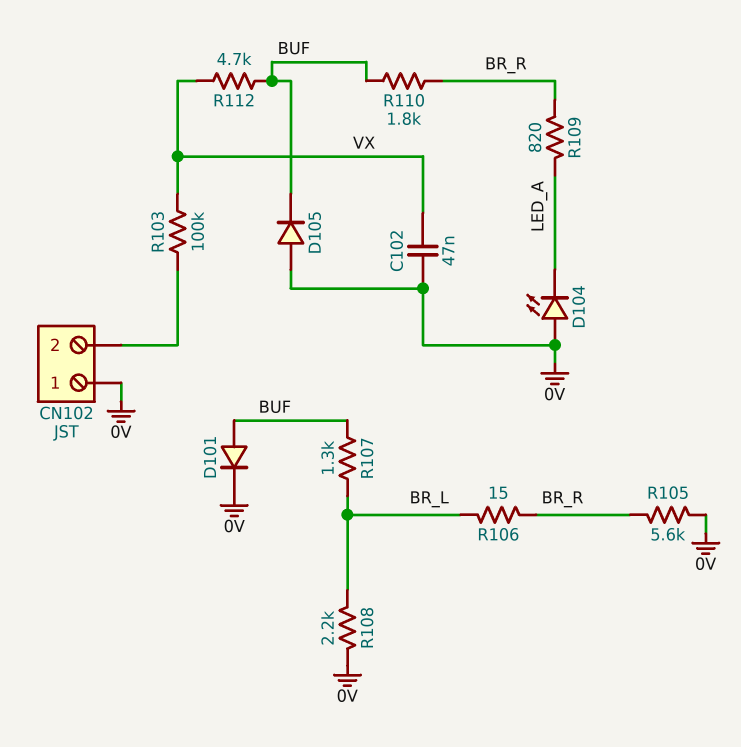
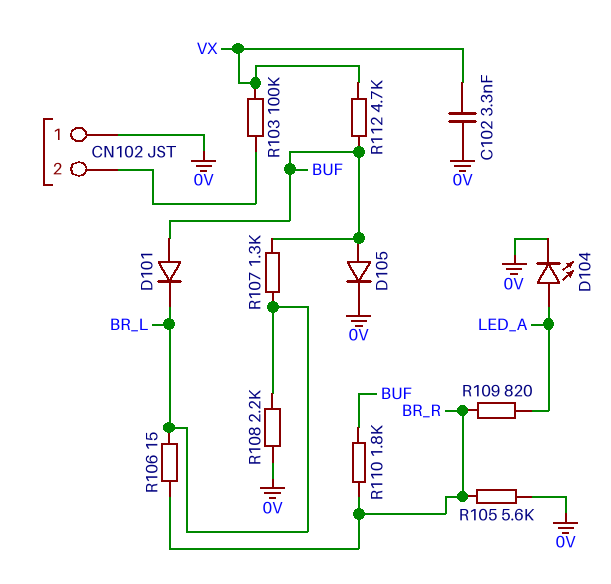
C102: 47nF (0V, VX) -> 3.3nF (0V, VX)
D101: diode (A BUF, K 0V) -> diode (A BUF, K BR_L)
D104: LED (A 0V, K LED_A) -> LED (A LED_A, K 0V)
D105: diode (A 0V, K BUF) -> diode (A BUF, K 0V)

